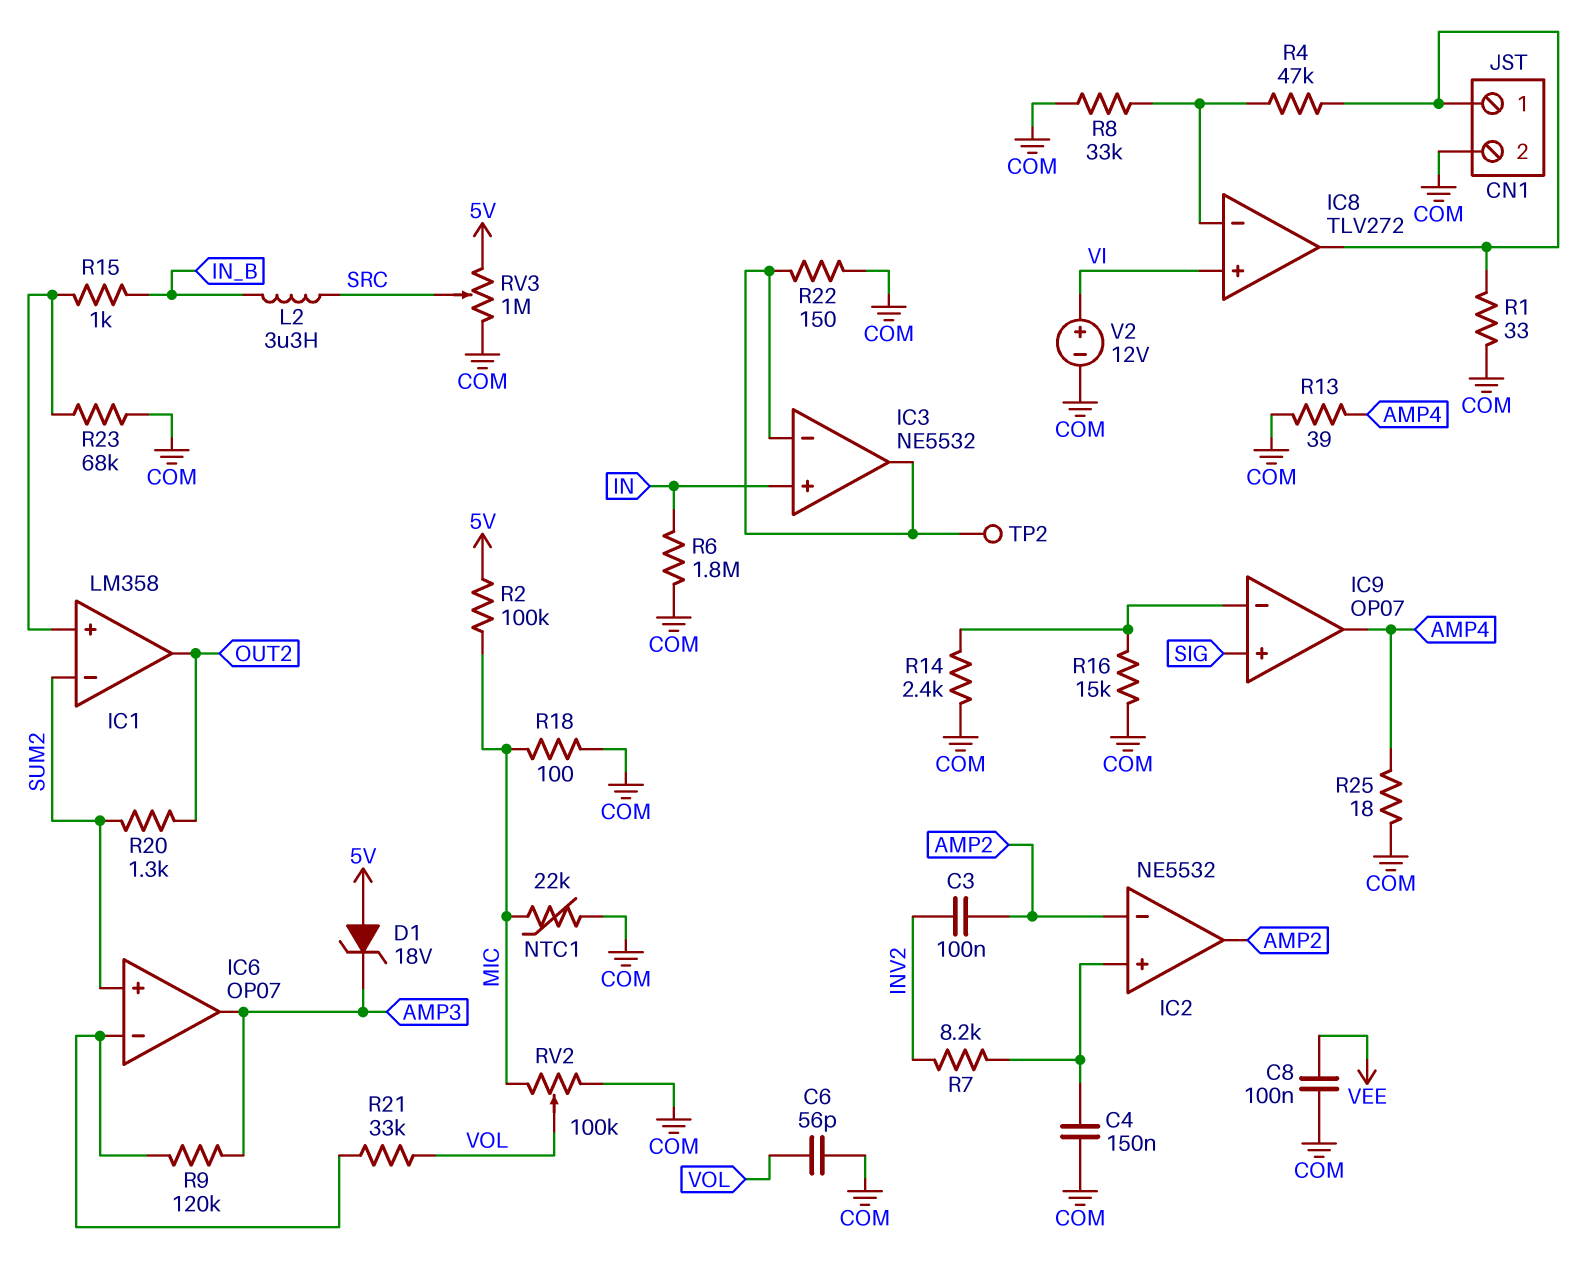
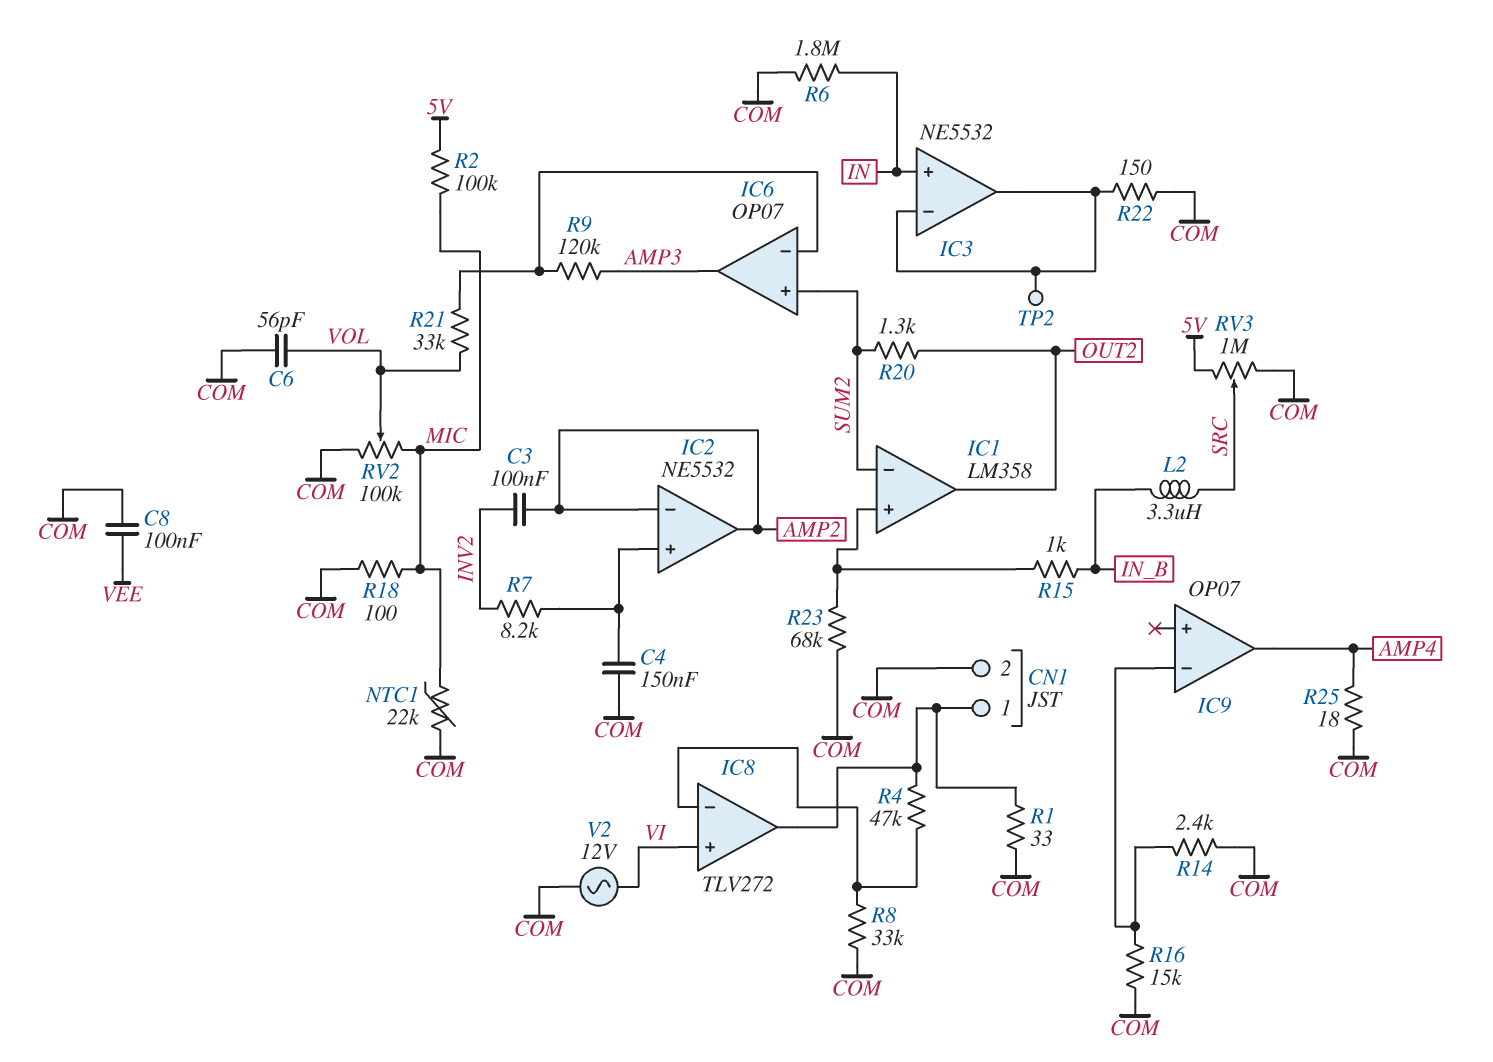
D1: zener 18V (A 5V, K AMP3) -> none
IC9 pin in+: SIG -> none
R13: 39 (AMP4, COM) -> none
V2: 12V (plus VI, minus COM) -> AC 12V (COM, VI)

